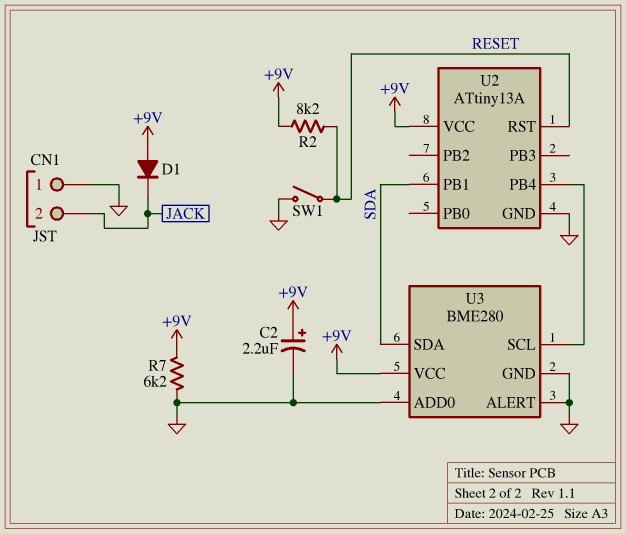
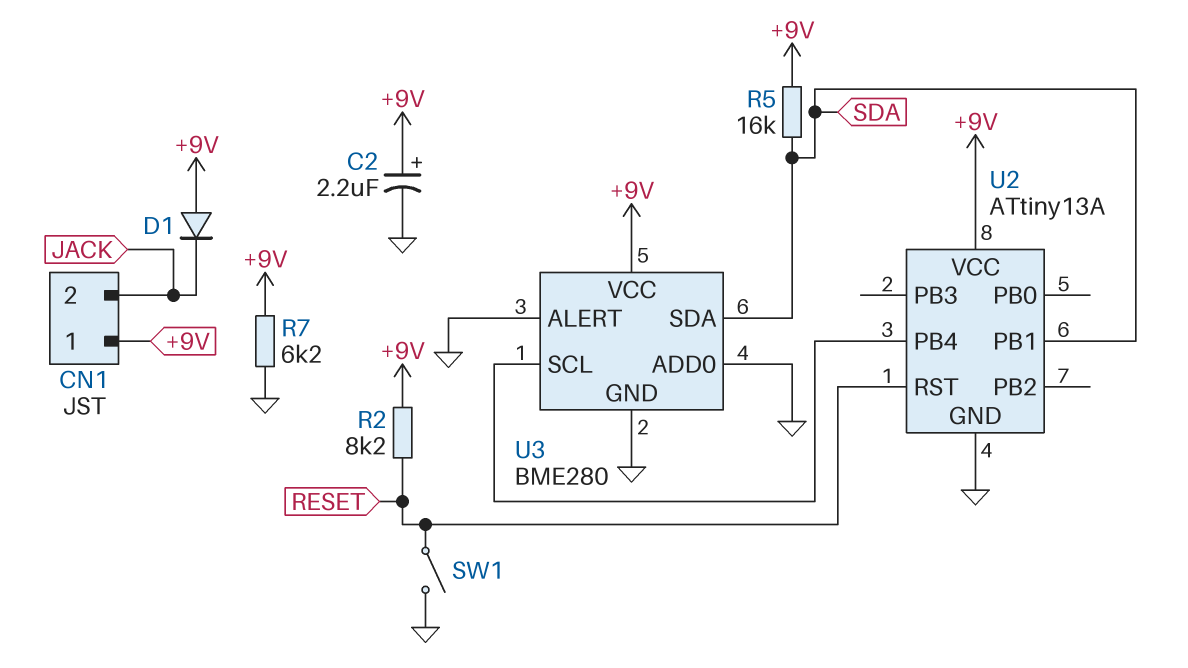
CN1 pin 1: GND -> +9V
R5: none -> 16k (+9V, SDA)

